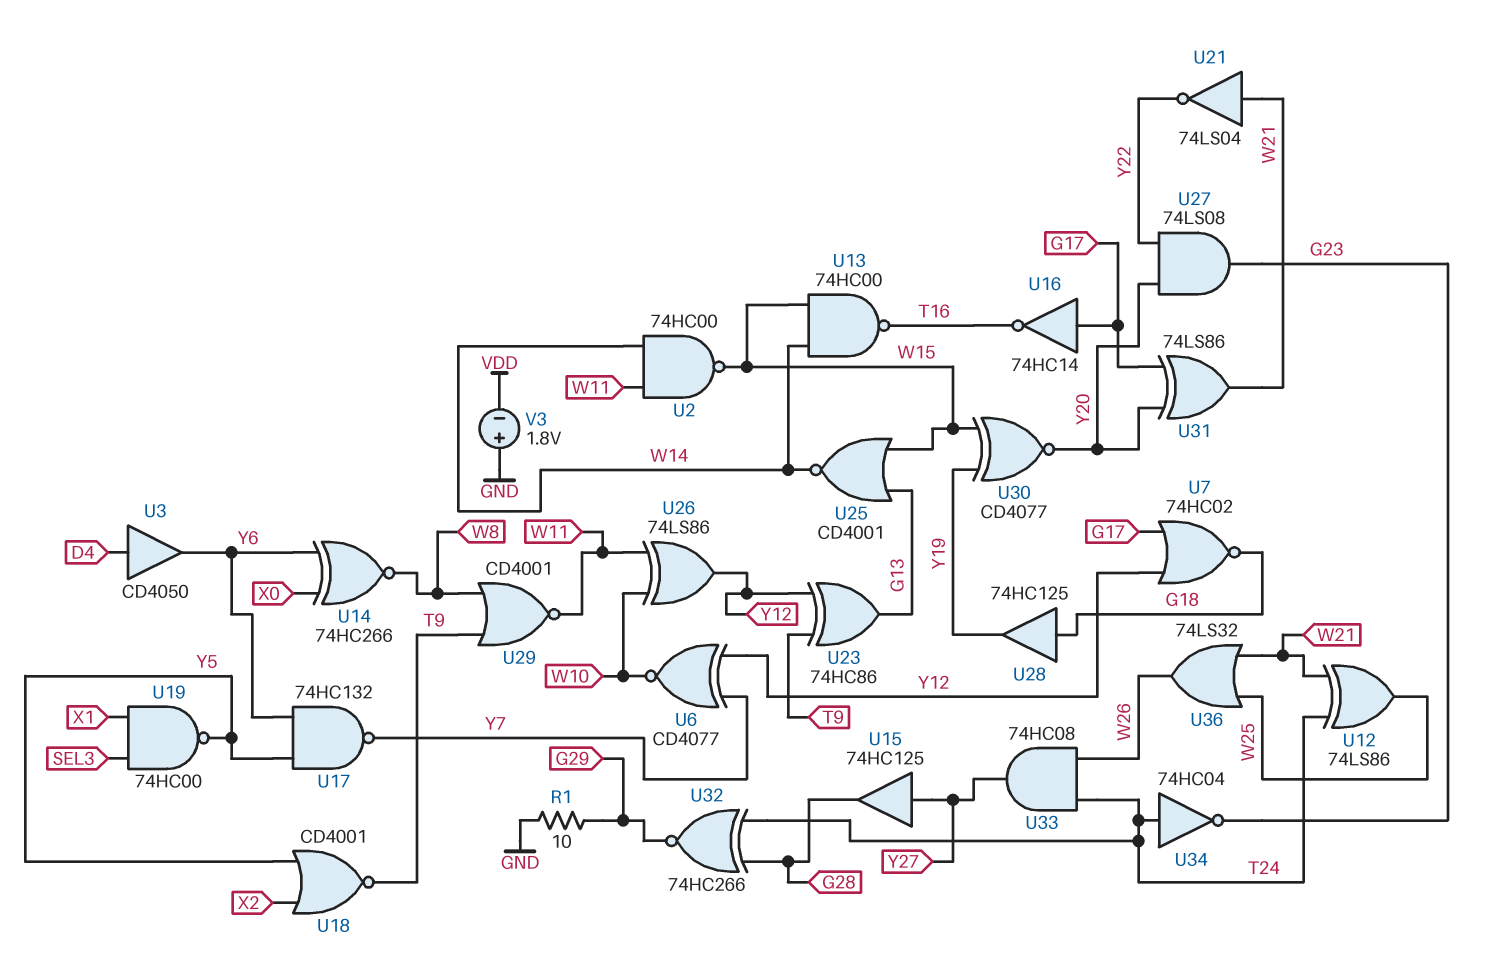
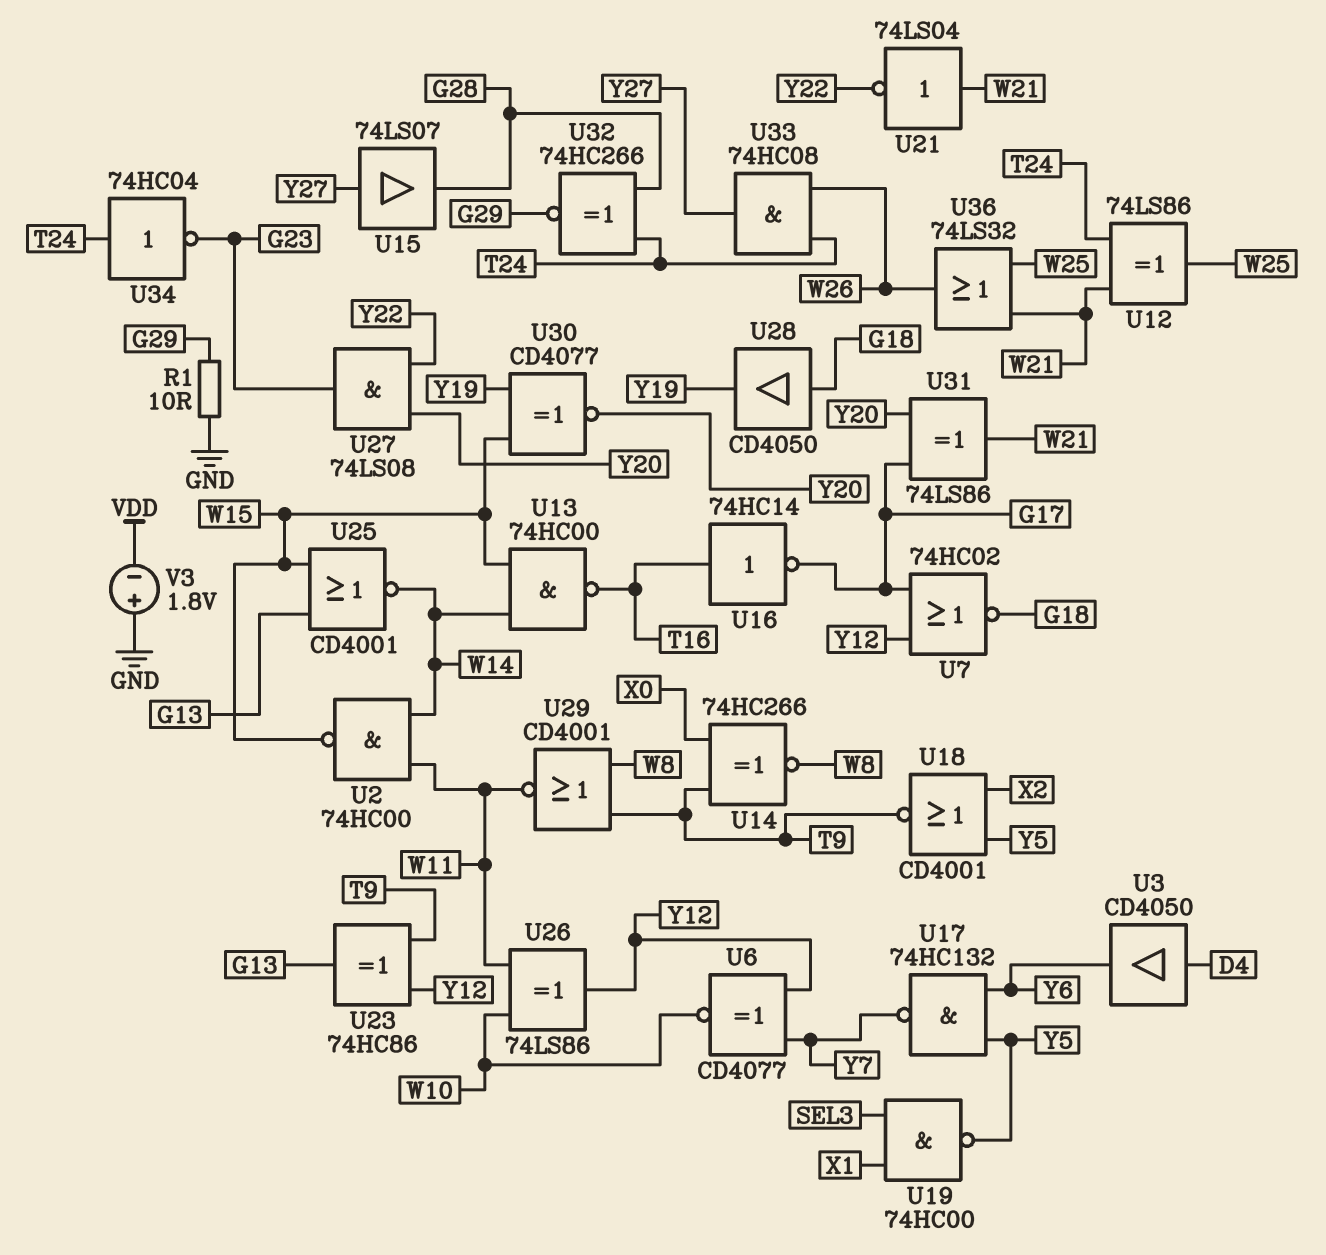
U14: XNOR 74HC266 (in X0, in Y6, out W8) -> XNOR 74HC266 (in T9, in X0, out W8)
U15: buffer 74HC125 (in Y27, out G28) -> buffer 74LS07 (in Y27, out G28)
U16: NOT 74HC14 (in G17, out T16) -> NOT 74HC14 (in T16, out G17)
U28: buffer 74HC125 (in G18, out Y19) -> buffer CD4050 (in G18, out Y19)

